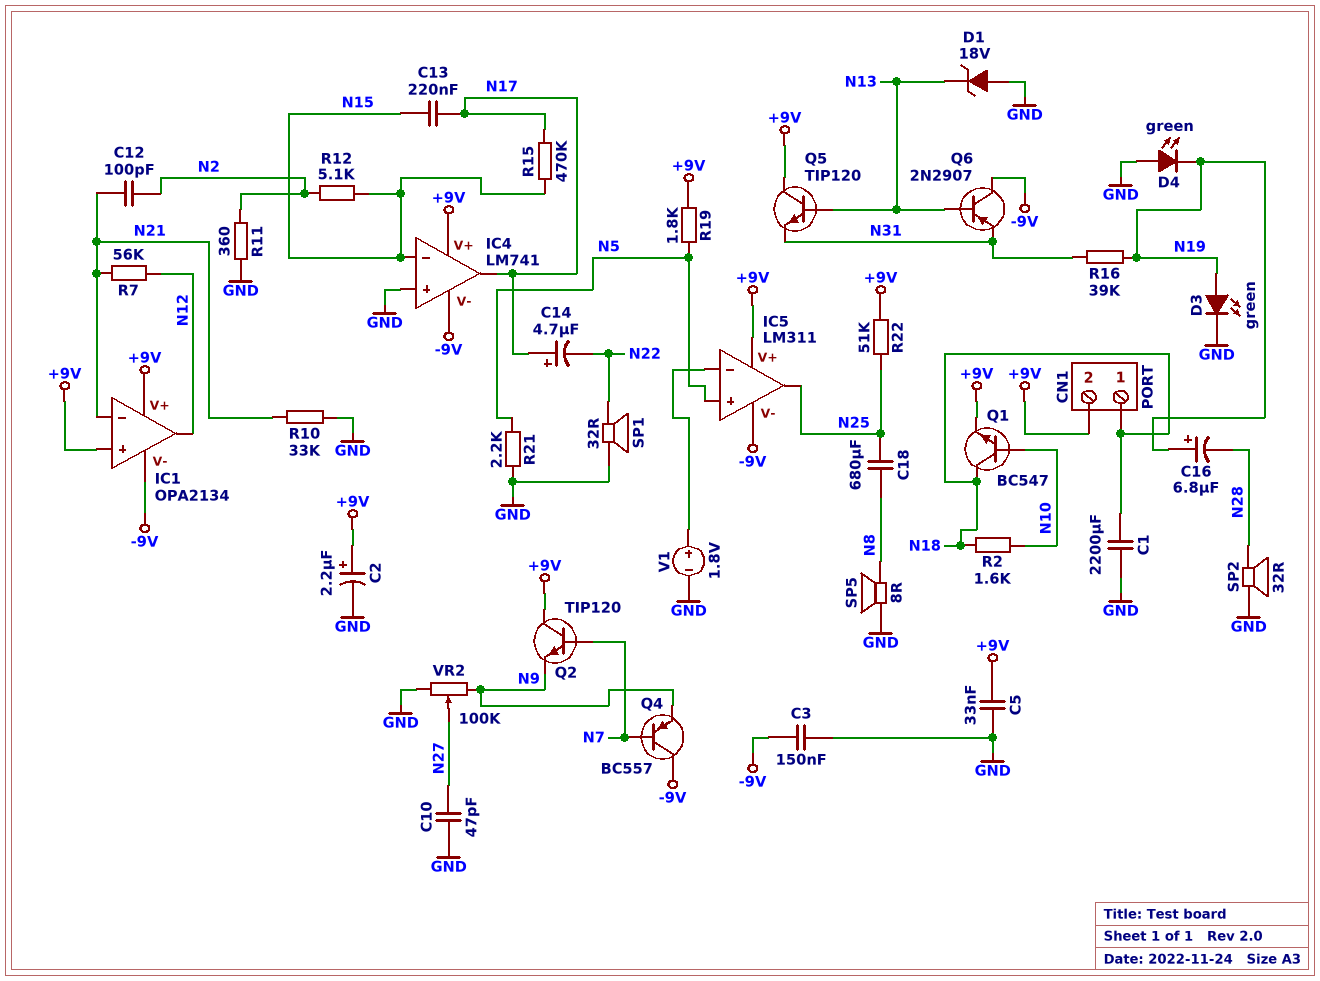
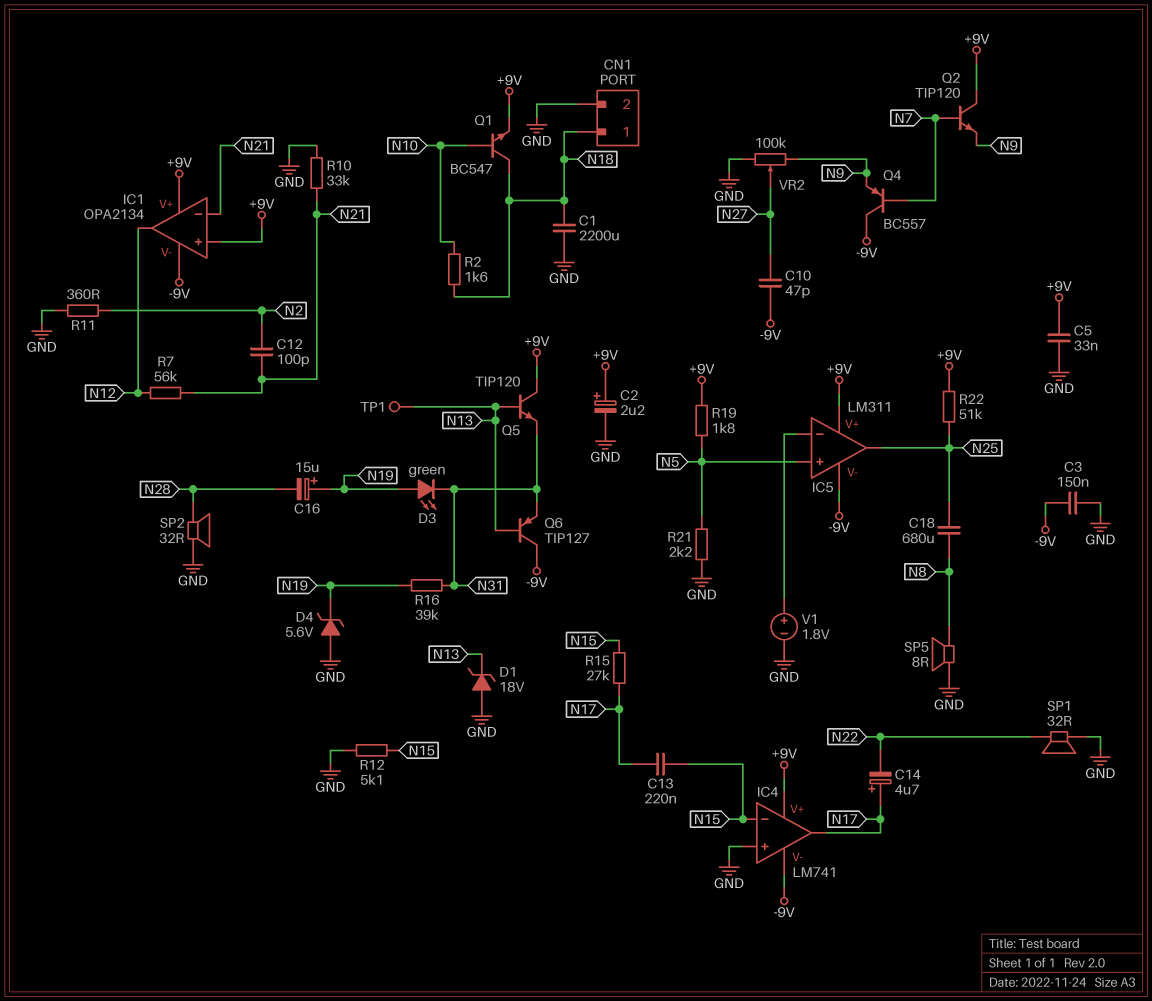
C10: 47pF (GND, N27) -> 47pF (-9V, N27)
C16: 6.8uF (plus N19, minus N28) -> 15uF (plus N19, minus N28)
CN1 pin 2: +9V -> GND
D3: LED green (A N19, K GND) -> LED green (A N19, K N31)
D4: LED green (A GND, K N19) -> zener 5.6V (A GND, K N19)
Q6: PNP 2N2907 (B N13, C -9V, E N31) -> PNP TIP127 (B N13, C -9V, E N31)
R12: 5.1k (N2, N15) -> 5.1k (GND, N15)
R15: 470k (N15, N17) -> 27k (N15, N17)
TP1: none -> test point (N13)

